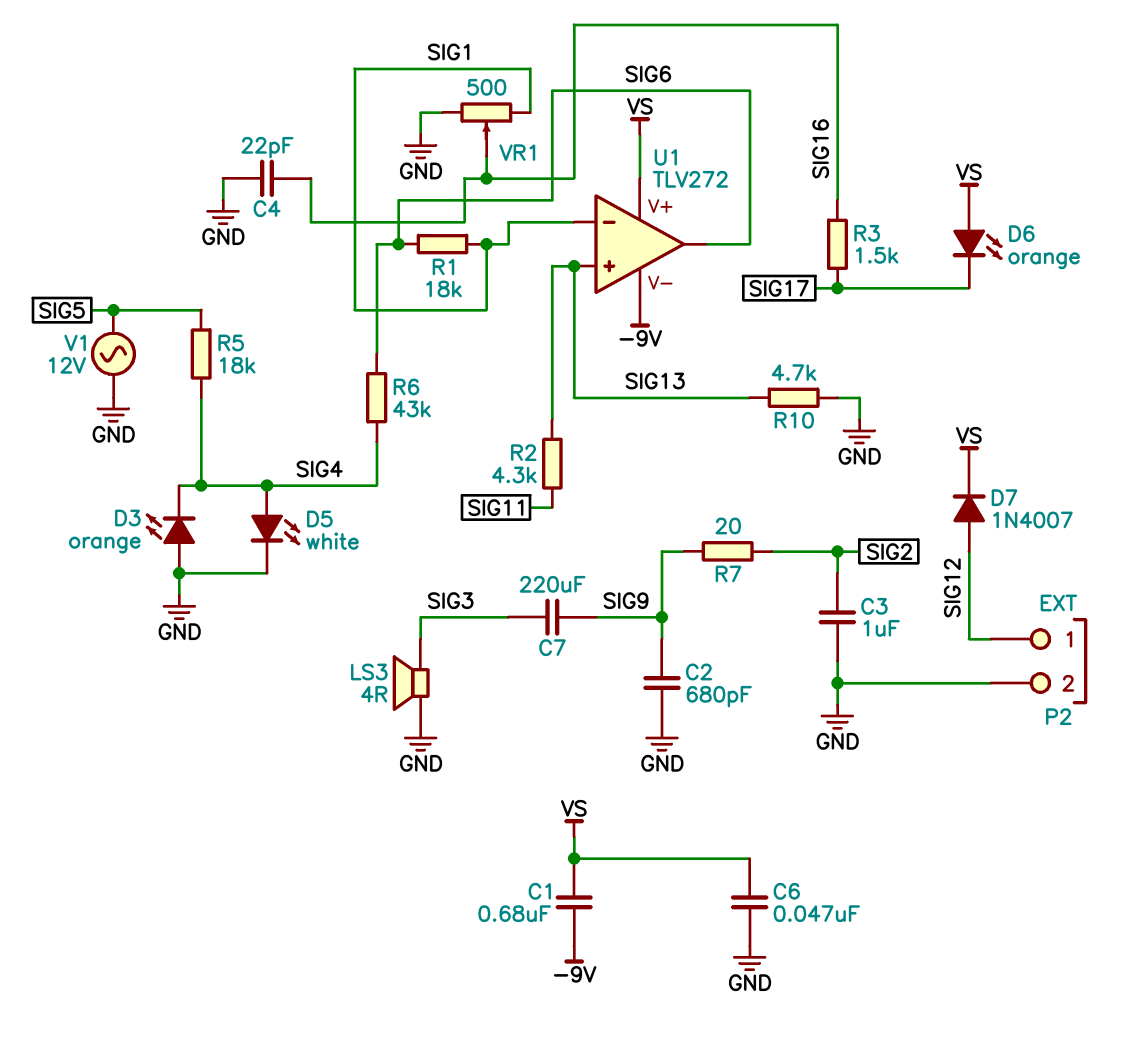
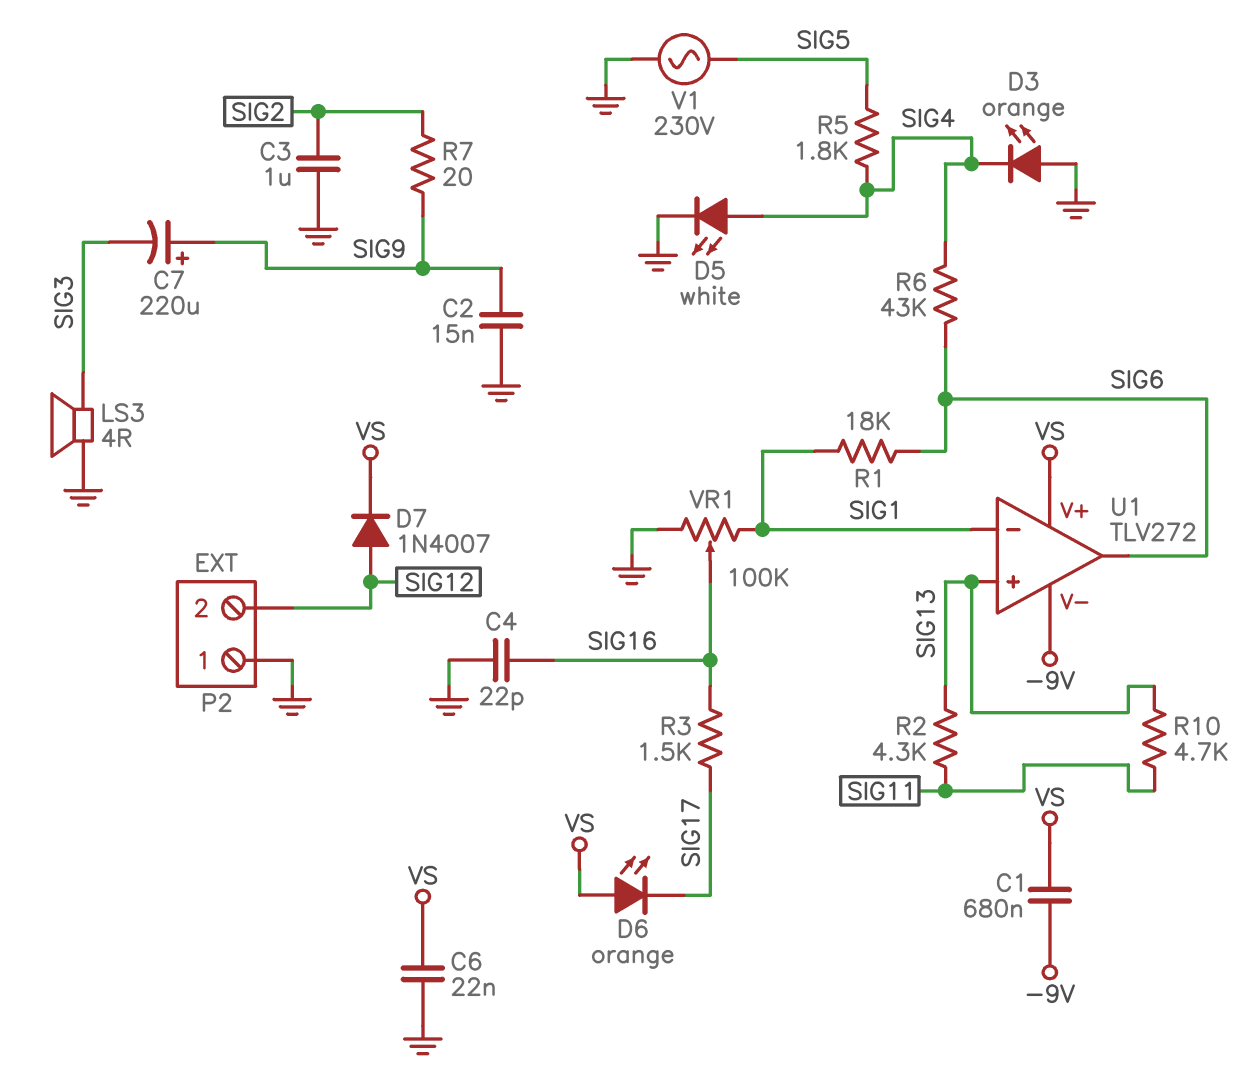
C2: 680pF (GND, SIG9) -> 15nF (GND, SIG9)
C6: 47nF (GND, VS) -> 22nF (GND, VS)
C7: 220uF (SIG3, SIG9) -> 220uF (plus SIG9, minus SIG3)
P2 pin 1: SIG12 -> GND
P2 pin 2: GND -> SIG12
R5: 18k (SIG4, SIG5) -> 1.8k (SIG4, SIG5)
R10: 4.7k (GND, SIG13) -> 4.7k (SIG11, SIG13)
V1: AC 12V (GND, SIG5) -> AC 230V (GND, SIG5)
VR1: 500 (GND, SIG1, wiper SIG16) -> 100k (GND, SIG1, wiper SIG16)

